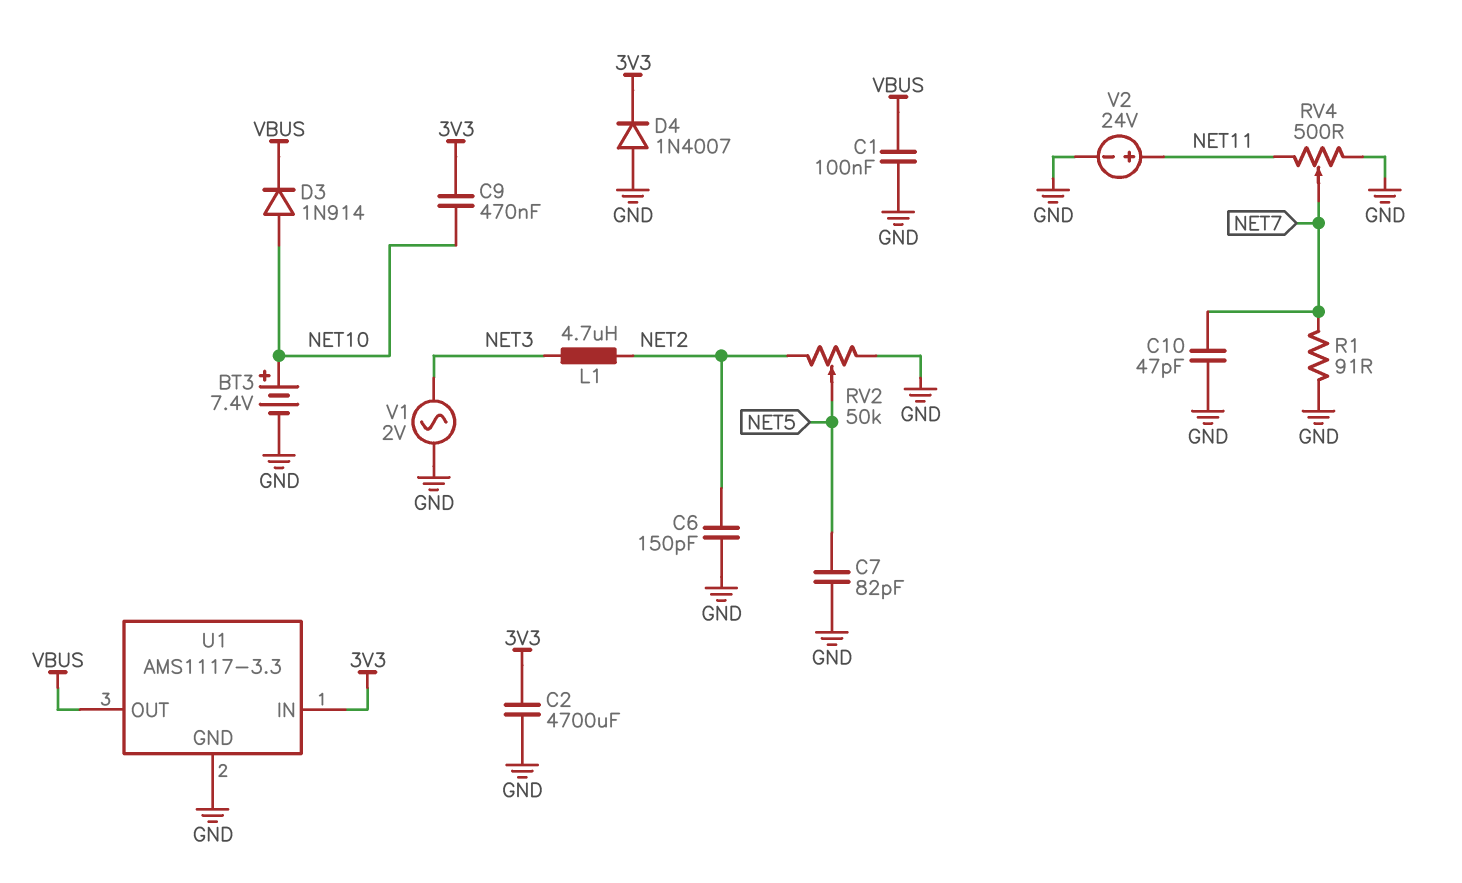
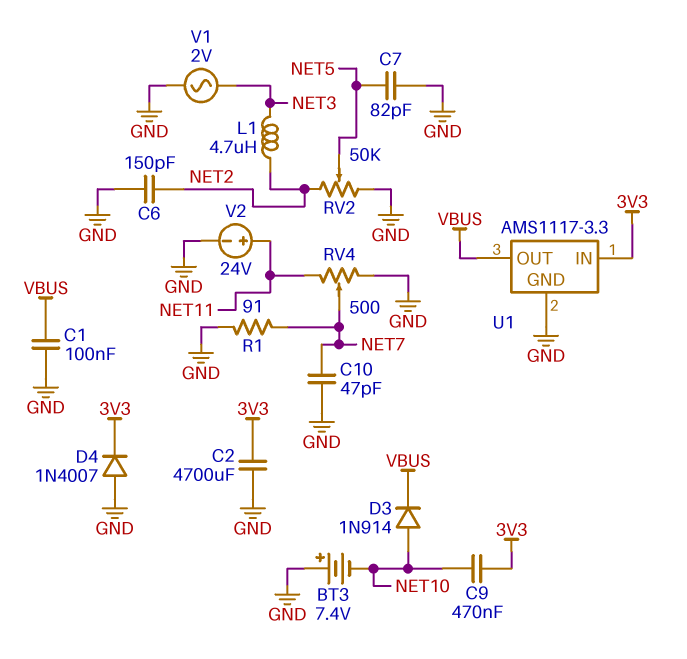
BT3: 7.4V (plus NET10, minus GND) -> 7.4V (plus GND, minus NET10)

